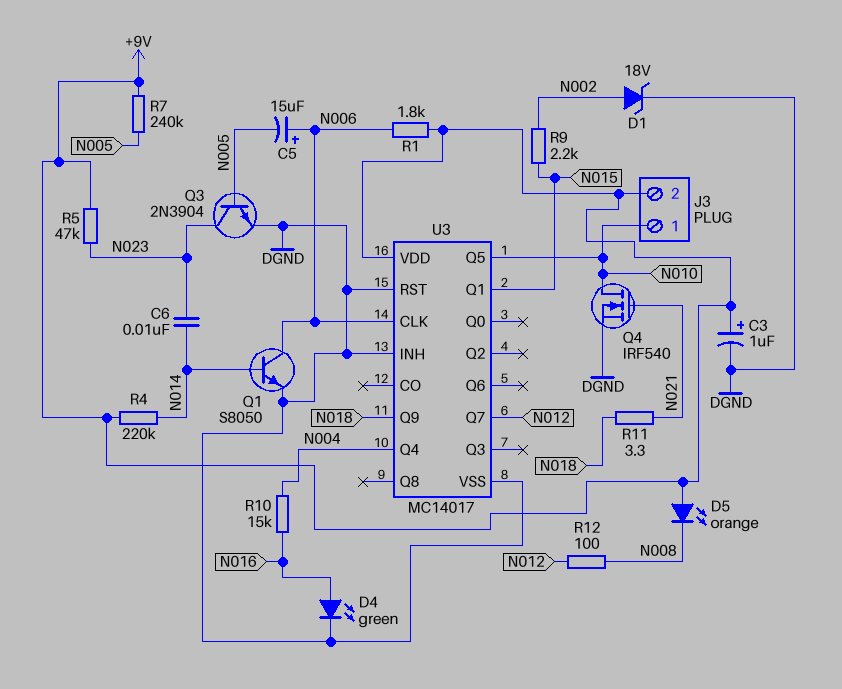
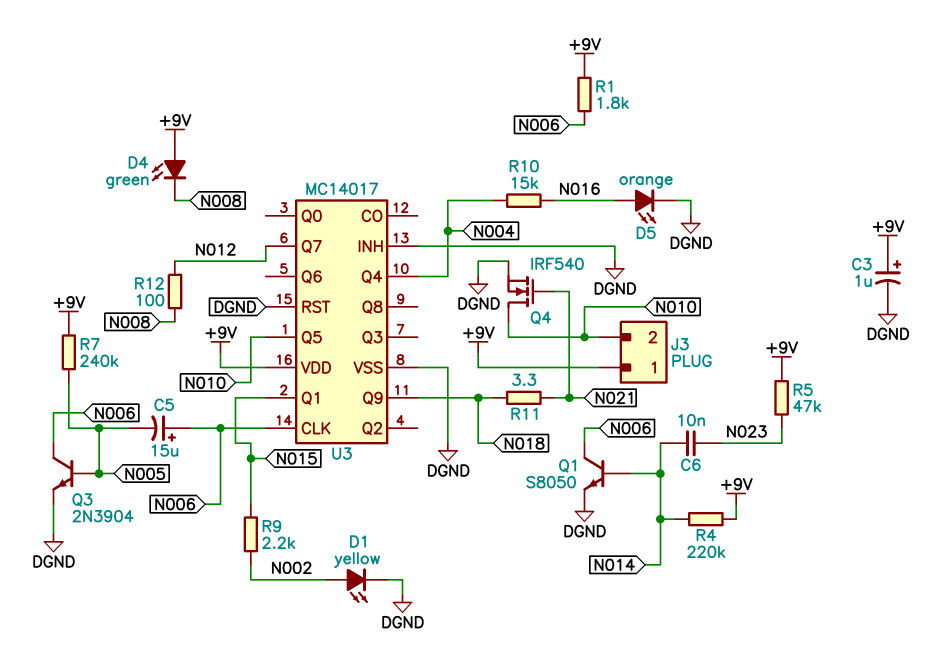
D1: zener 18V (A N002, K DGND) -> LED yellow (A N002, K DGND)
D4: LED green (A N016, K DGND) -> LED green (A +9V, K N008)
D5: LED orange (A +9V, K N008) -> LED orange (A N016, K DGND)
J3 pin 1: N010 -> +9V
J3 pin 2: +9V -> N010
Q3: NPN 2N3904 (B N005, C N023, E DGND) -> NPN 2N3904 (B N005, C N006, E DGND)

